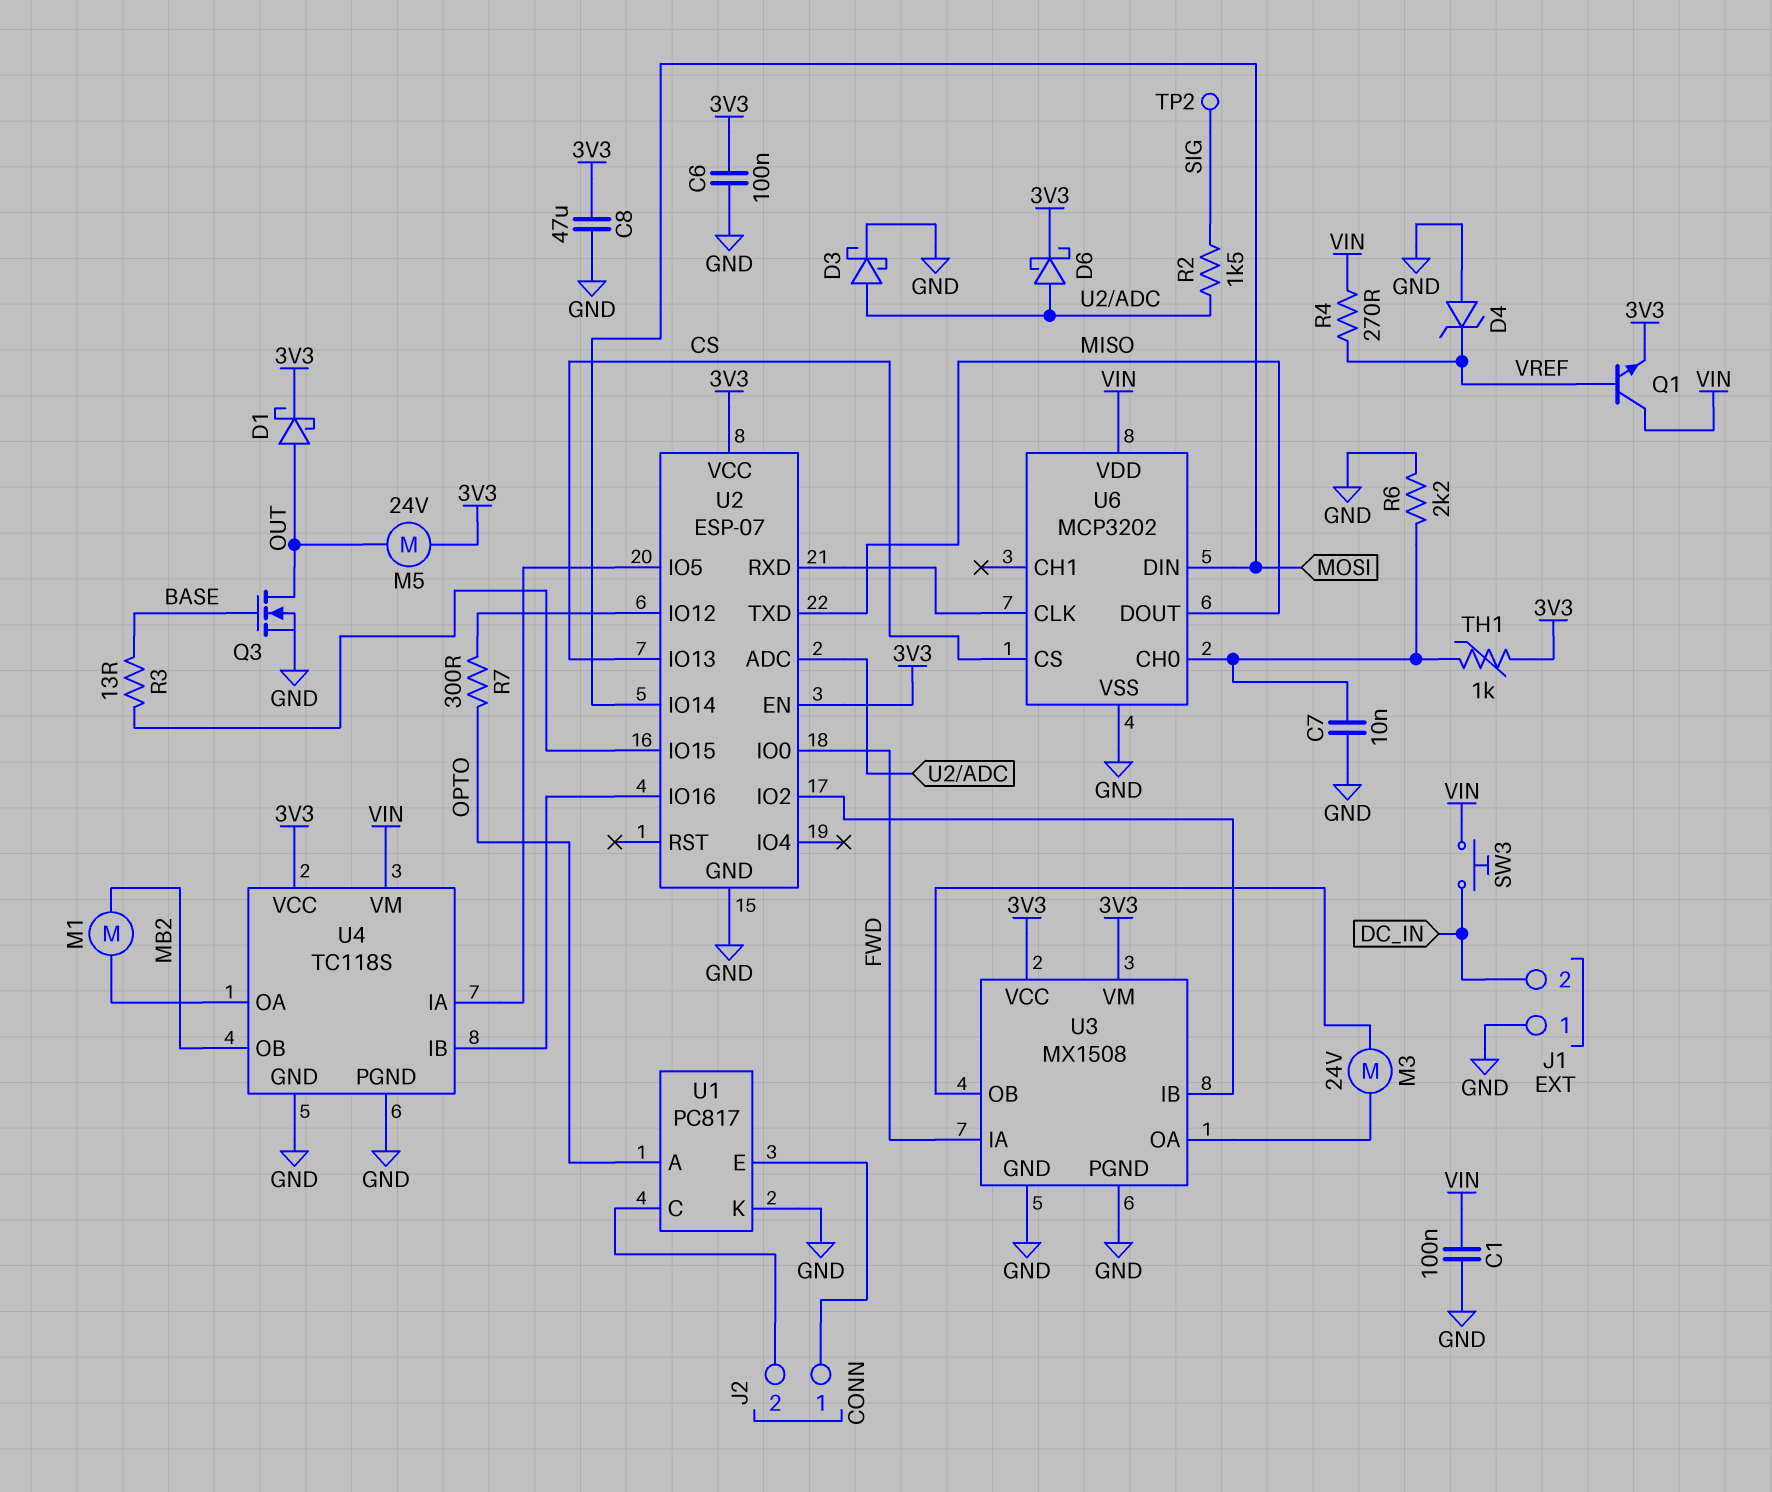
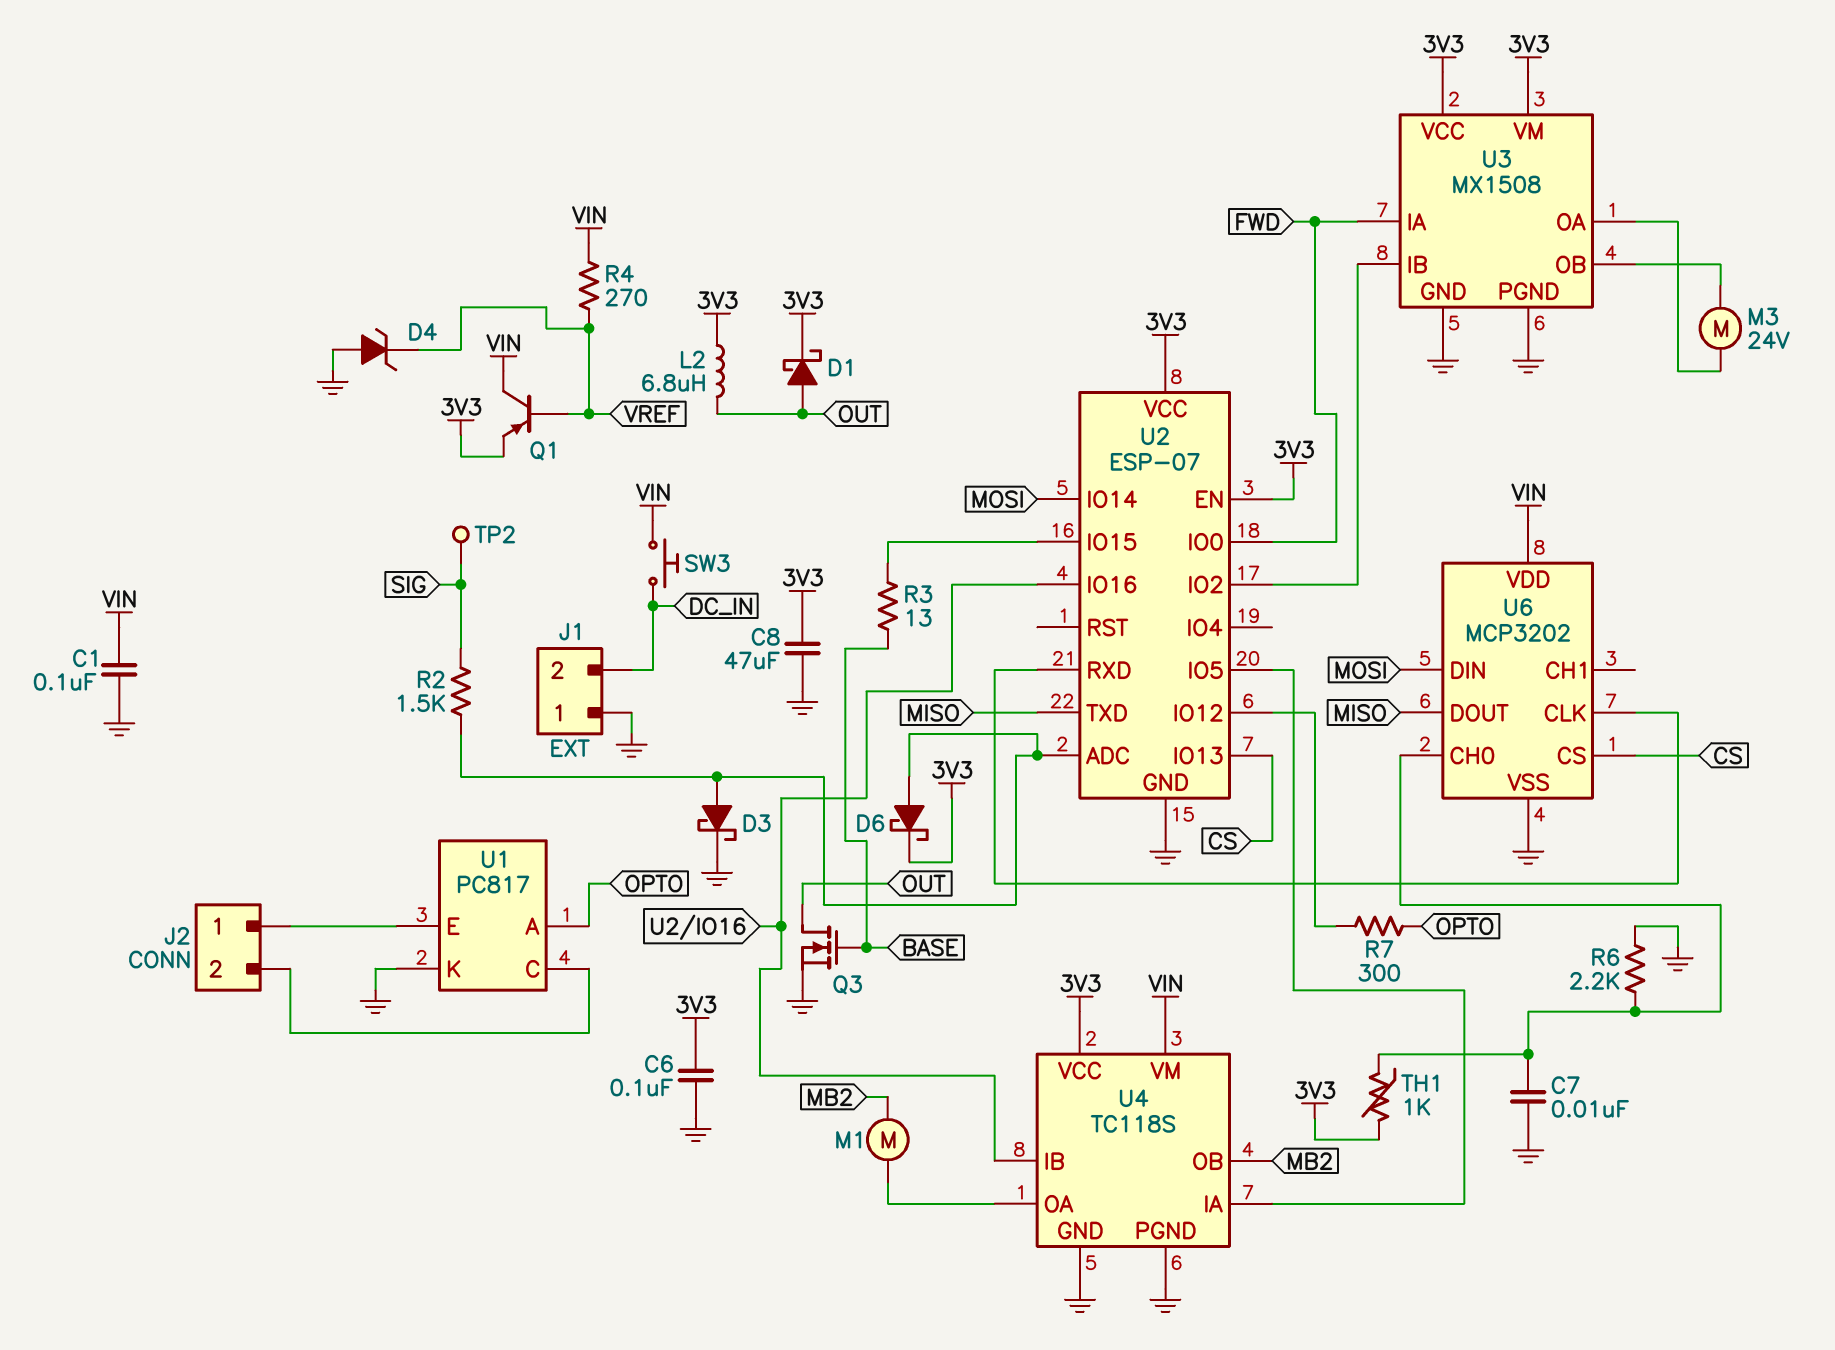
L2: none -> 6.8uH (3V3, OUT)
M5: motor 24V (3V3, OUT) -> none
Q1: NPN (B VREF, C VIN, E 3V3) -> PNP (B VREF, C VIN, E 3V3)

